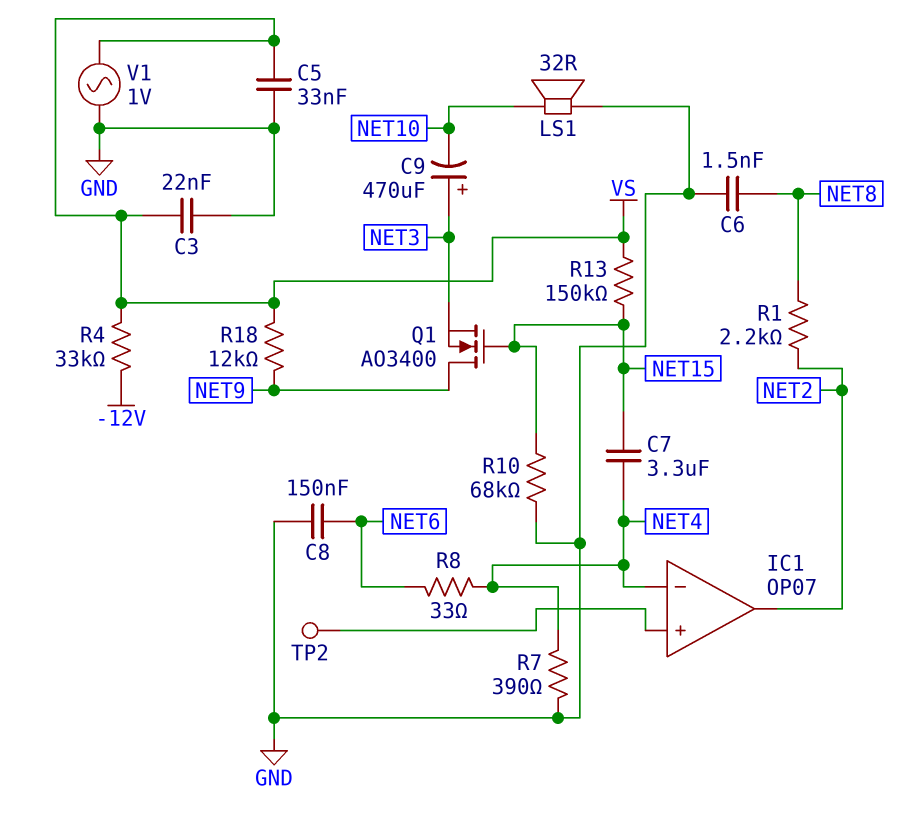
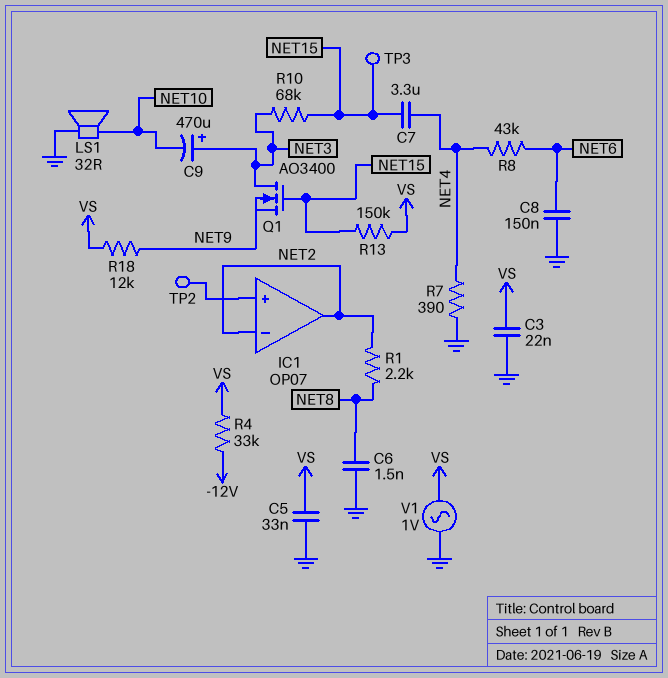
IC1 pin in-: NET4 -> NET2
Q1: NMOS AO3400 (G NET15, D NET9, S NET3) -> NMOS AO3400 (G NET15, D NET3, S NET9)
R8: 33 (NET4, NET6) -> 43k (NET4, NET6)
R10: 68k (GND, NET15) -> 68k (NET3, NET15)
TP3: none -> test point (NET15)

